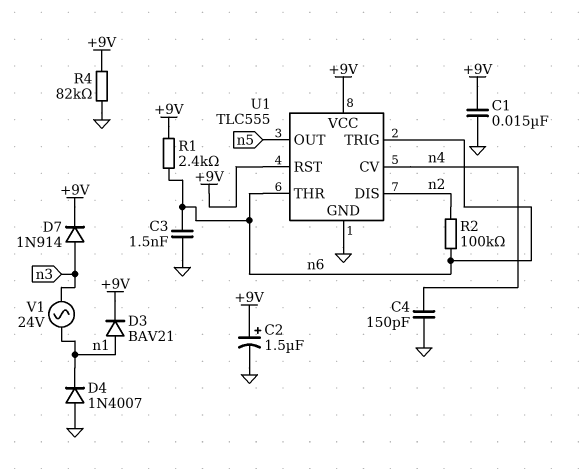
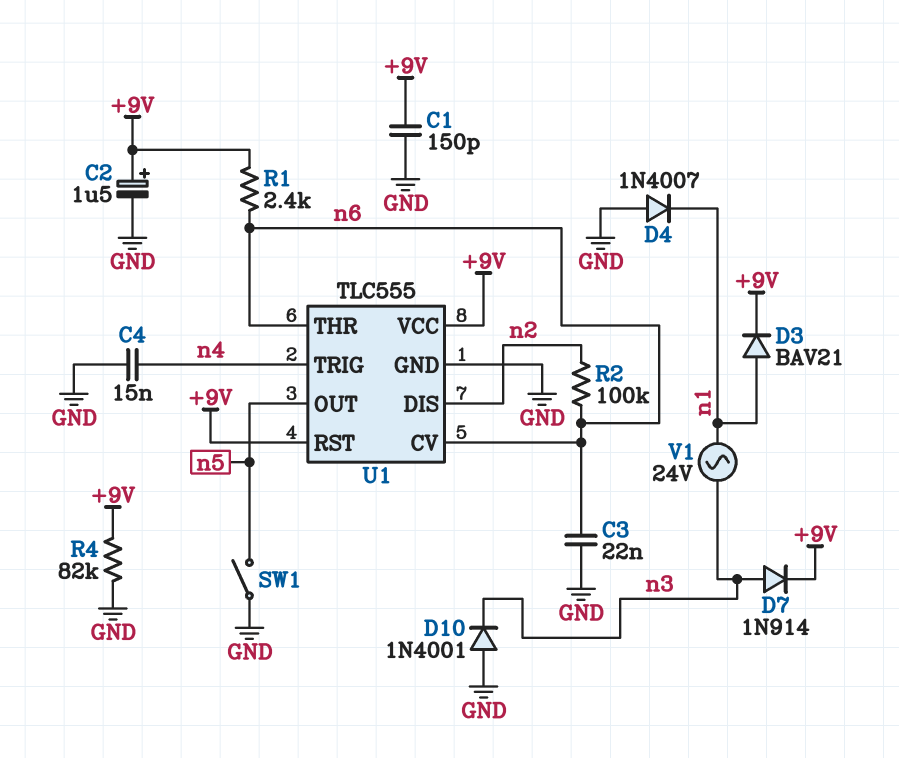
C1: 15nF (+9V, GND) -> 150pF (+9V, GND)
C3: 1.5nF (GND, n6) -> 22nF (GND, n6)
C4: 150pF (GND, n4) -> 15nF (GND, n4)
D10: none -> diode 1N4001 (A GND, K n3)
SW1: none -> switch (GND, n5)
U1 pin CV: n4 -> n6
U1 pin TRIG: n6 -> n4

